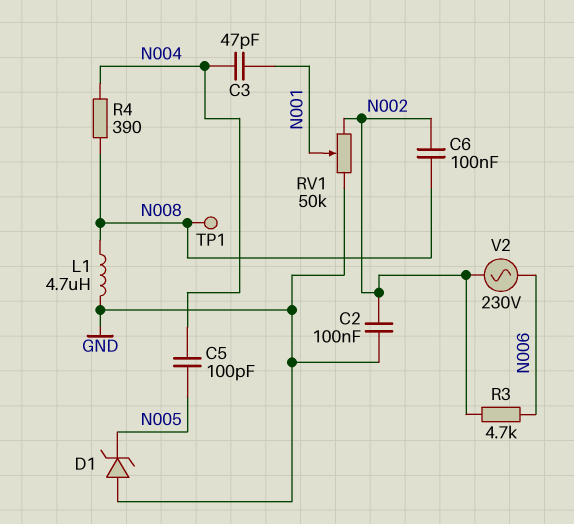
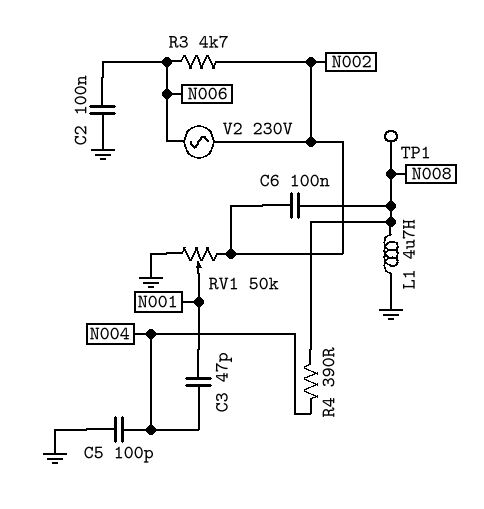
C2: 100nF (GND, N002) -> 100nF (GND, N006)
C5: 100pF (N004, N005) -> 100pF (GND, N004)
D1: zener (A GND, K N005) -> none

